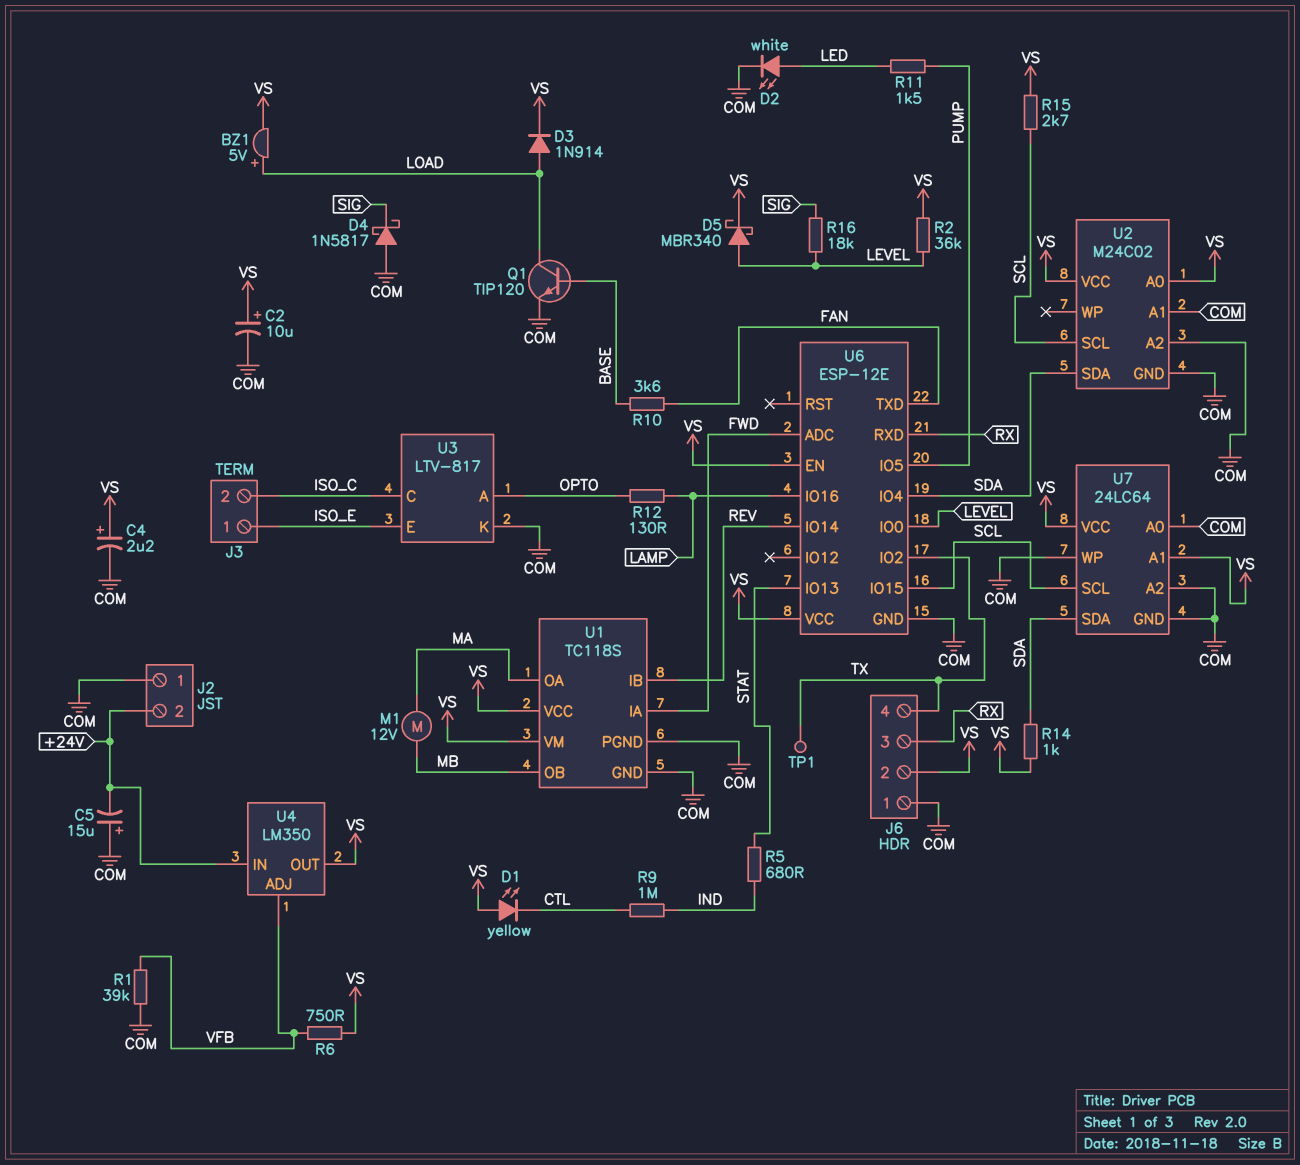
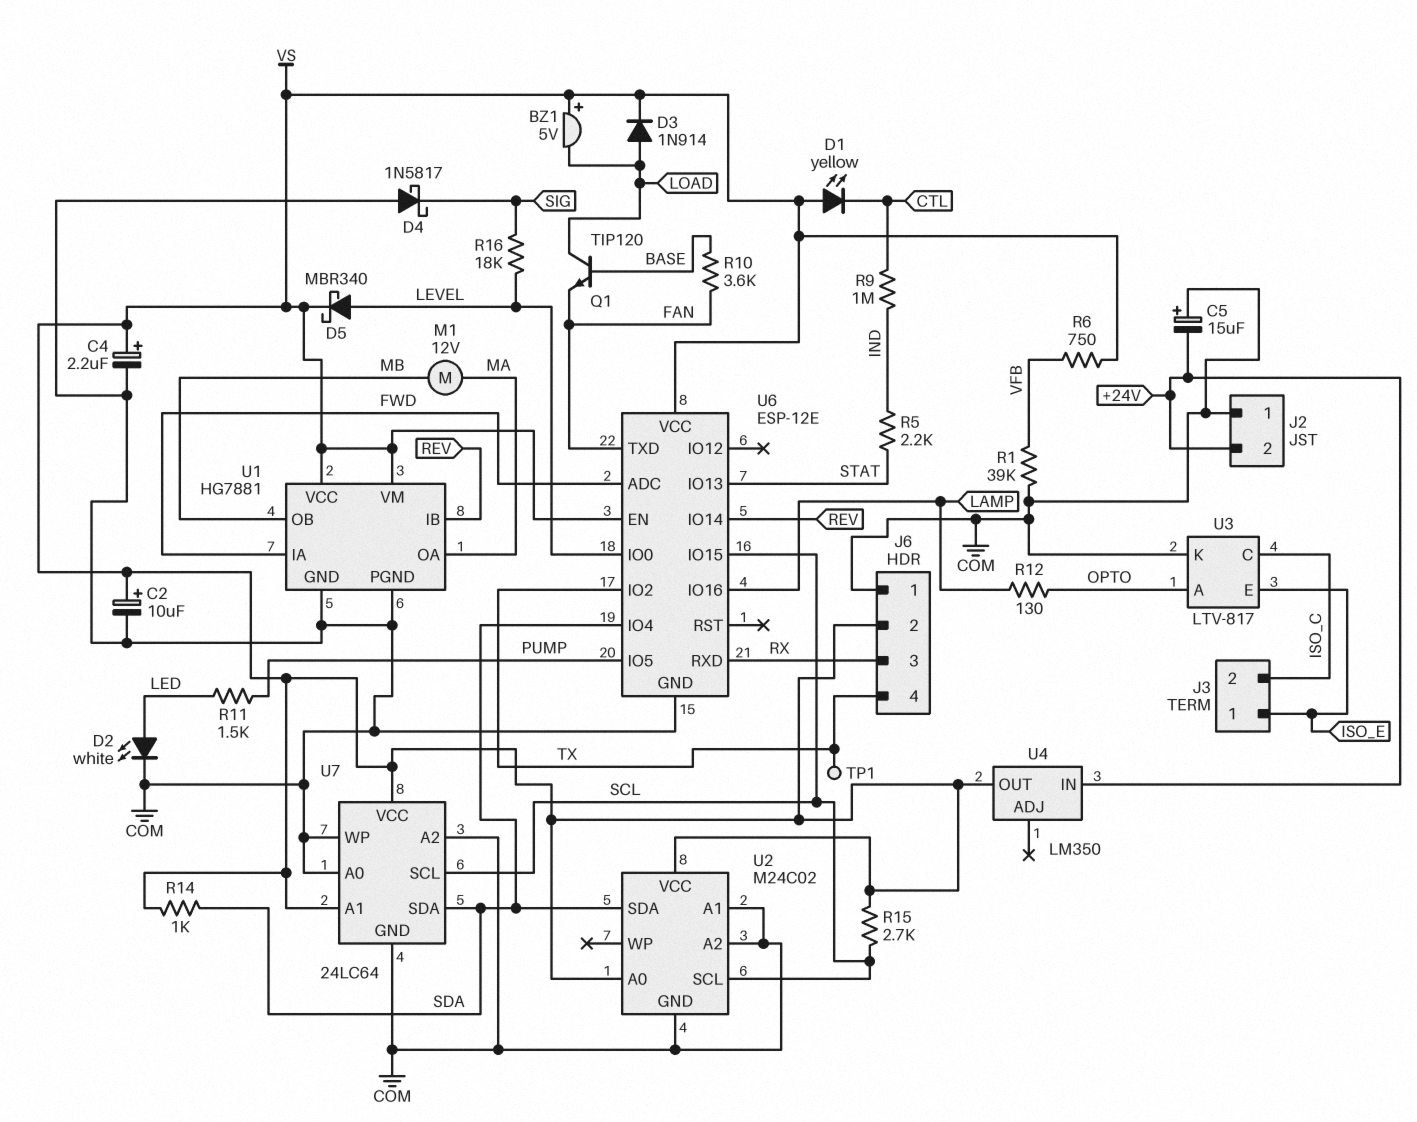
BZ1: buzzer 5V (plus LOAD, minus VS) -> buzzer 5V (plus VS, minus LOAD)
Q1: NPN TIP120 (B BASE, C LOAD, E COM) -> NPN TIP120 (B BASE, C LOAD, E FAN)
R2: 36k (LEVEL, VS) -> none
R5: 680 (IND, STAT) -> 2.2k (IND, STAT)
U1: TC118S -> HG7881
U4 pin ADJ: VFB -> none

